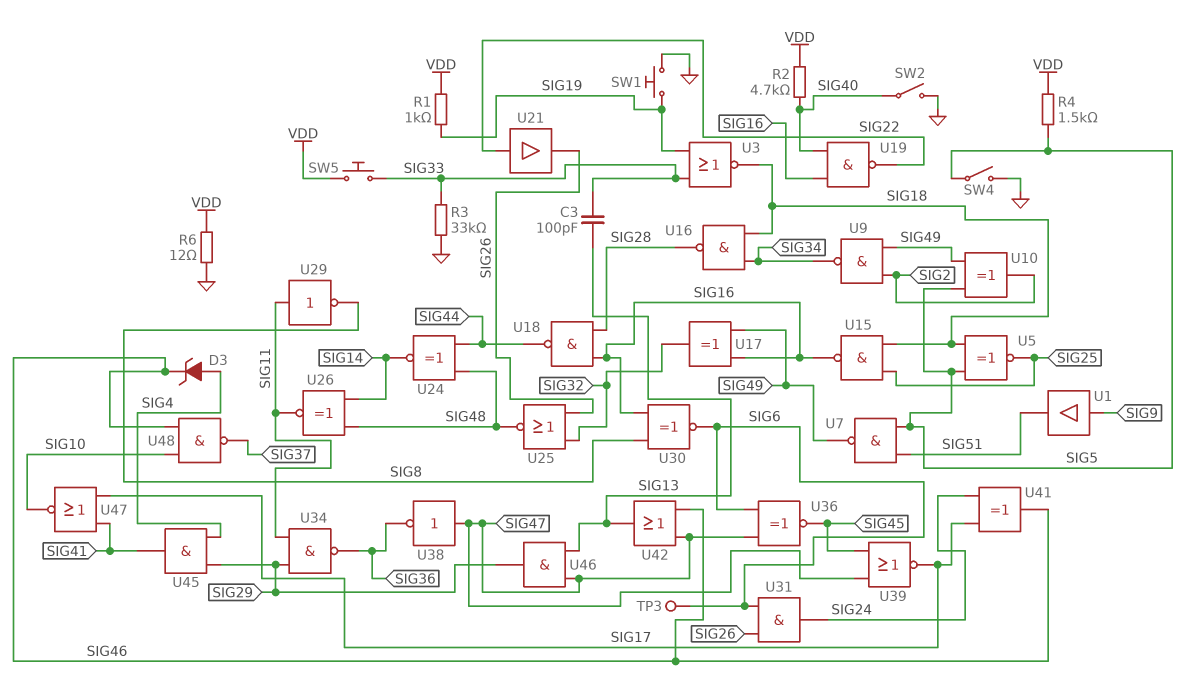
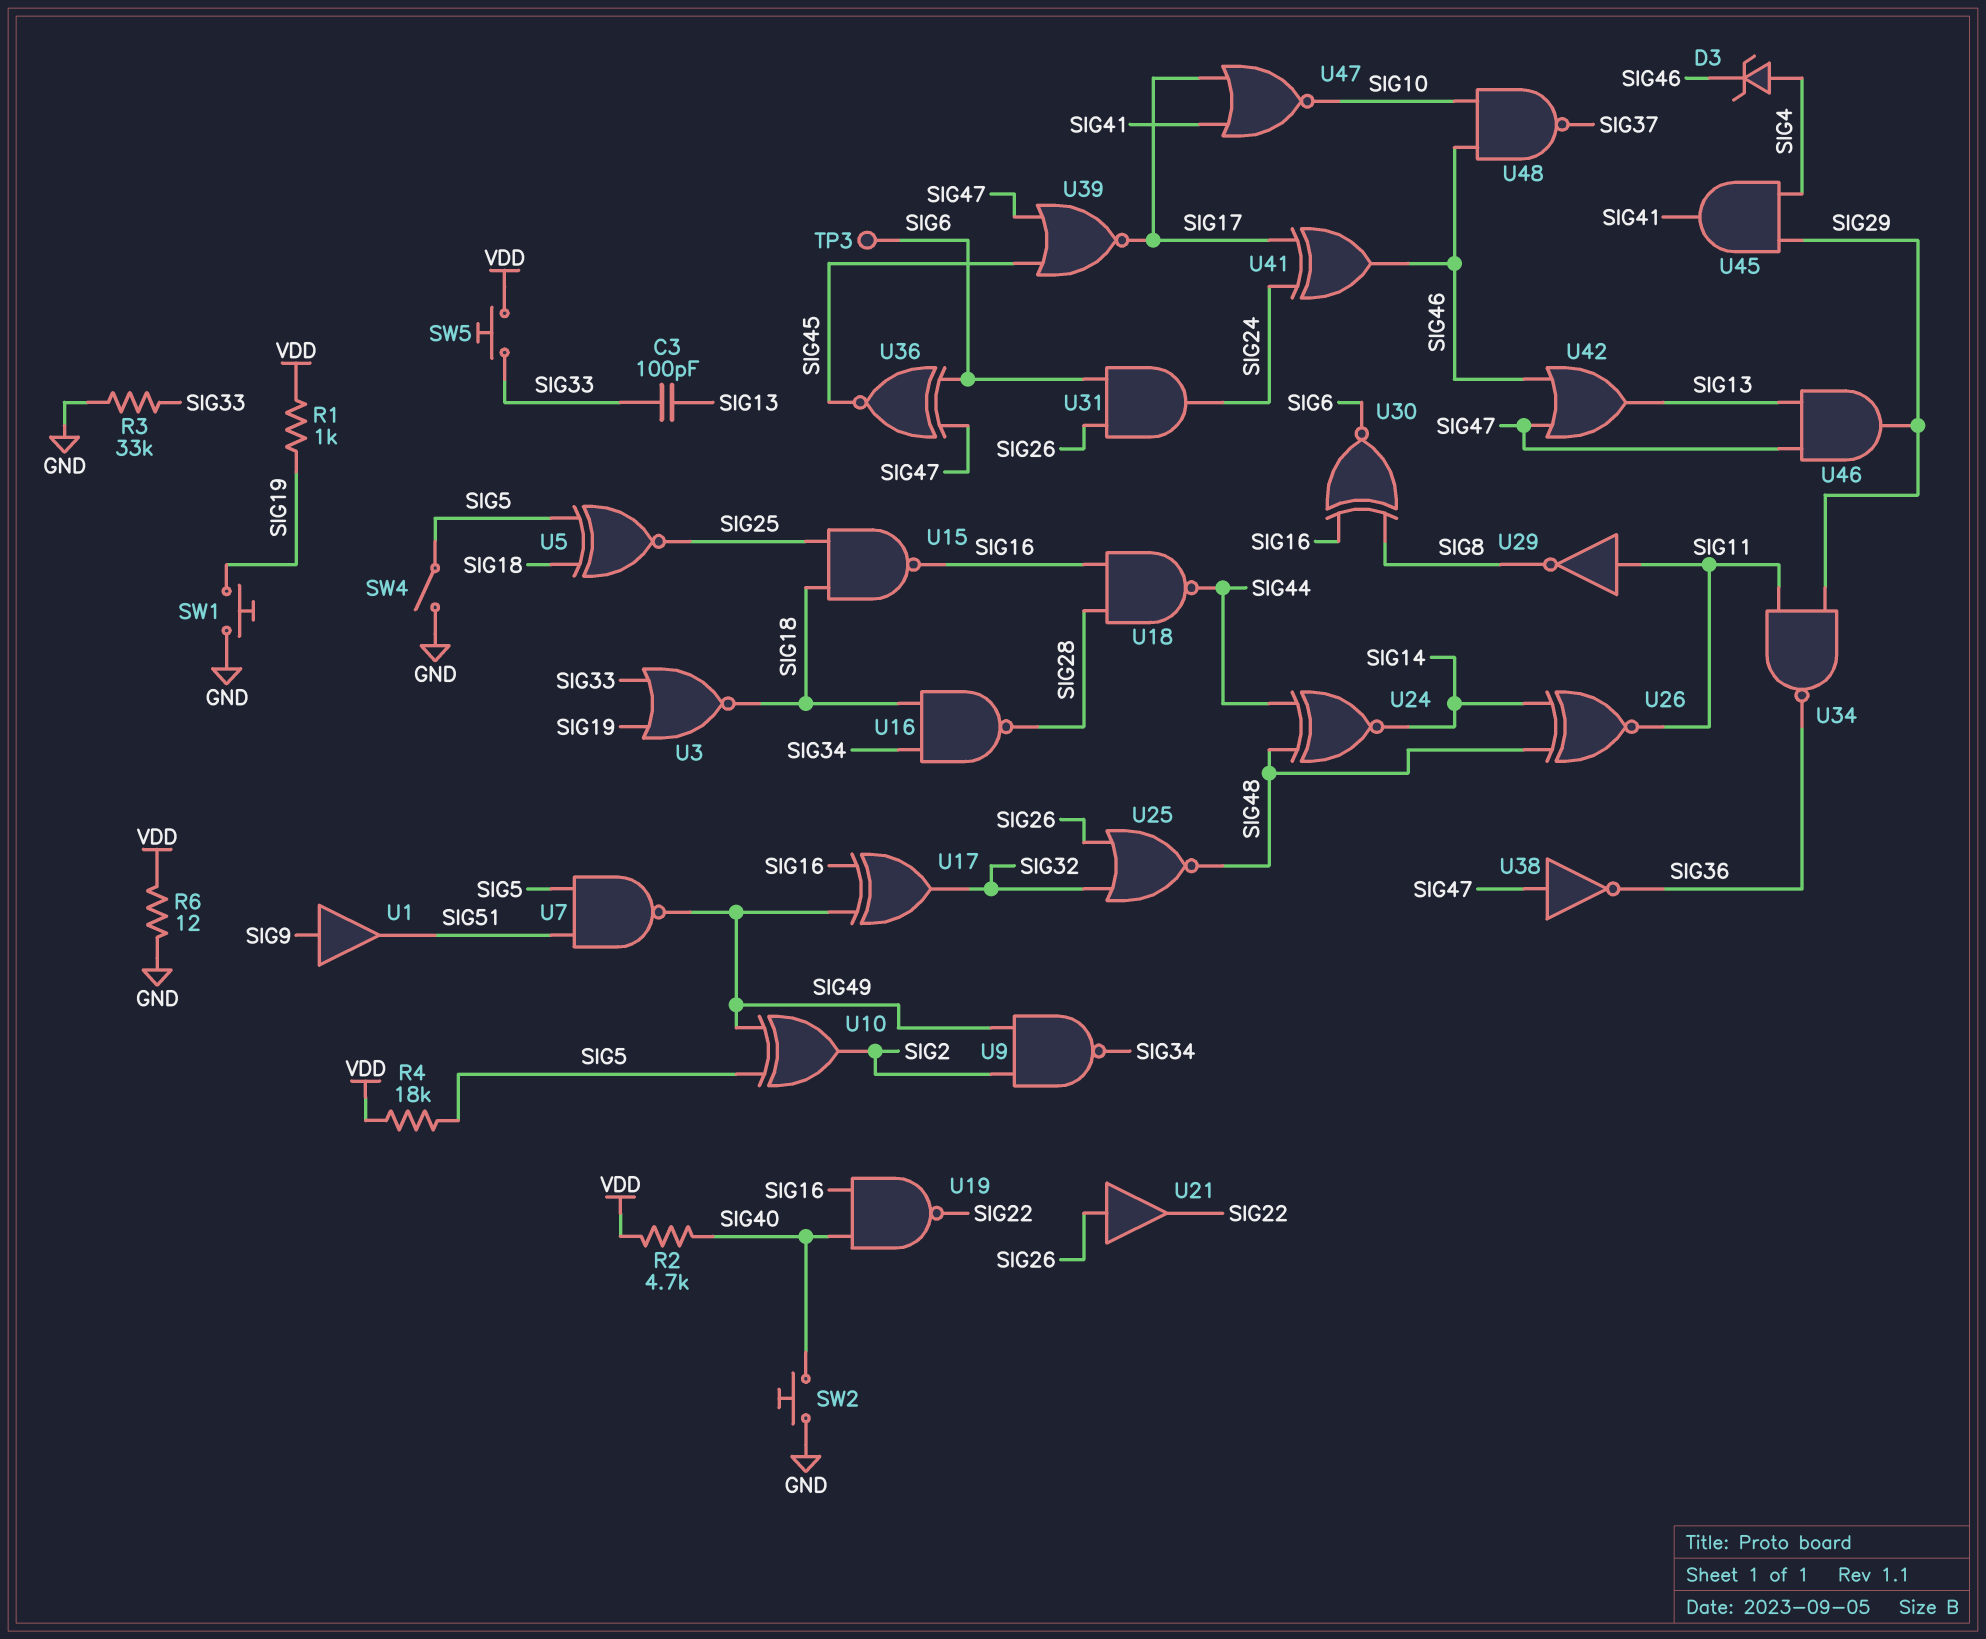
R4: 1.5k (SIG5, VDD) -> 18k (SIG5, VDD)
SW2: switch (GND, SIG40) -> button (GND, SIG40)
U21: buffer (in SIG22, out SIG26) -> buffer (in SIG26, out SIG22)

